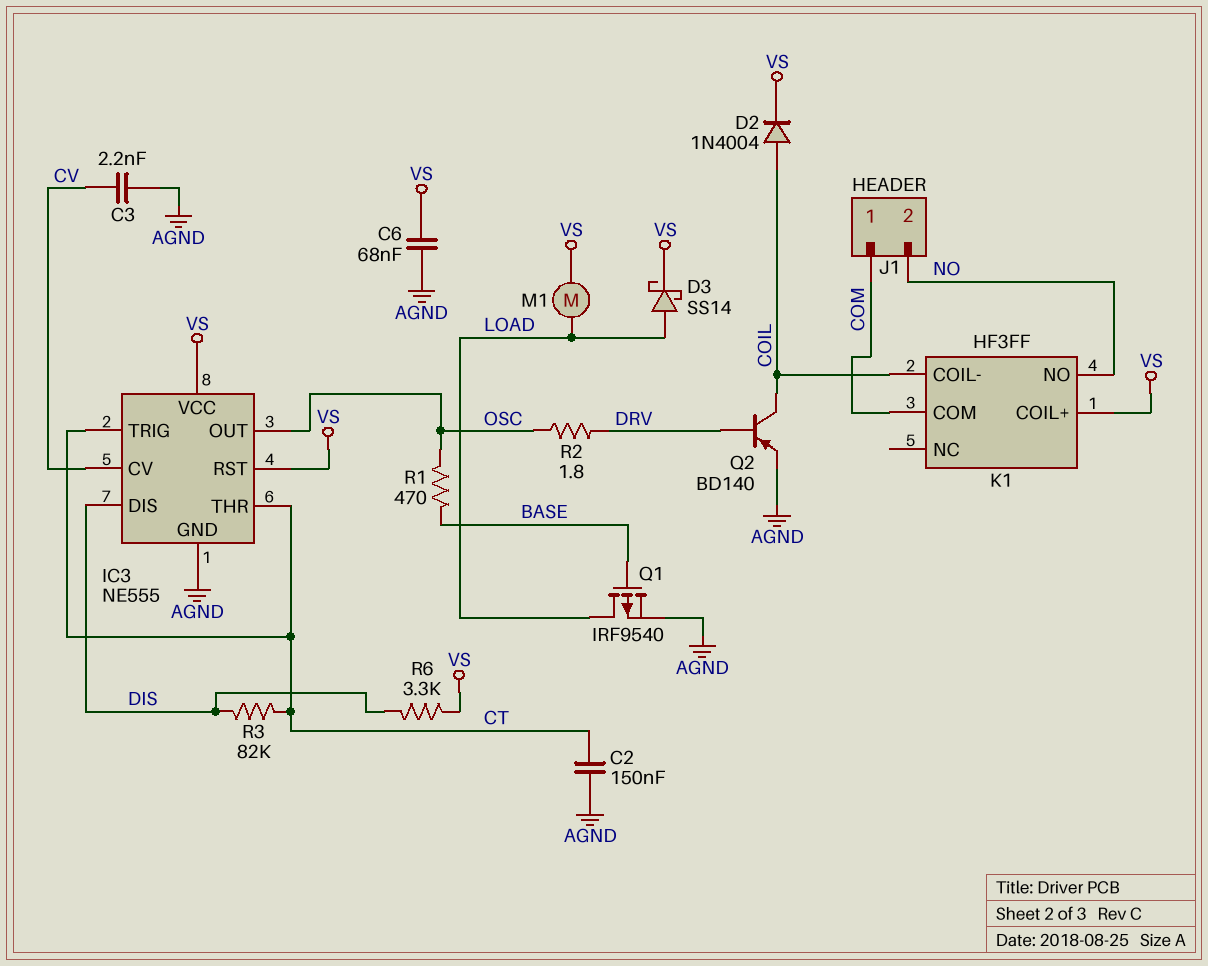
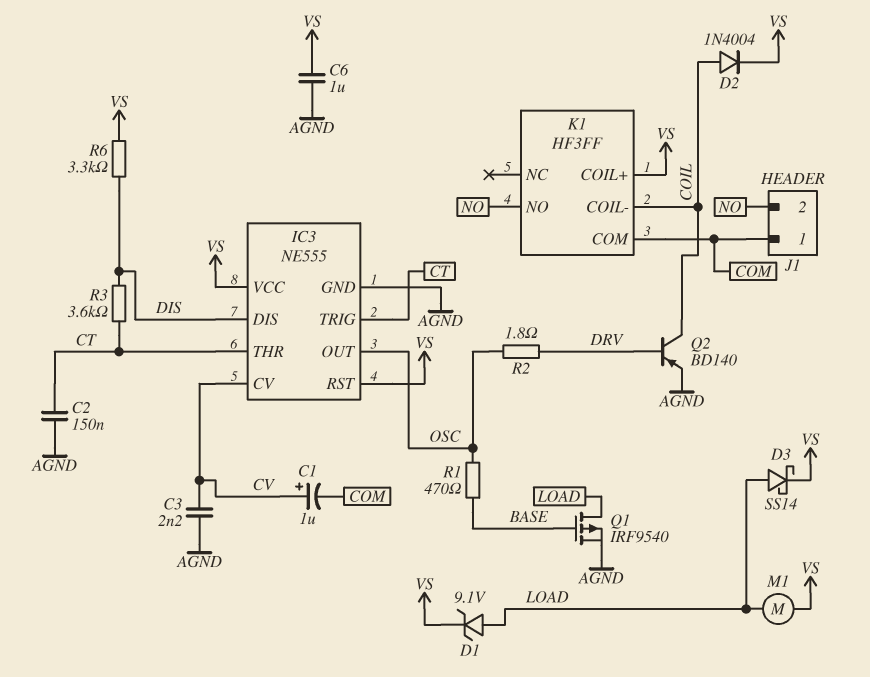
C1: none -> 1uF (plus CV, minus COM)
C6: 68nF (AGND, VS) -> 1uF (AGND, VS)
D1: none -> zener 9.1V (A LOAD, K VS)
R3: 82k (CT, DIS) -> 3.6k (CT, DIS)

